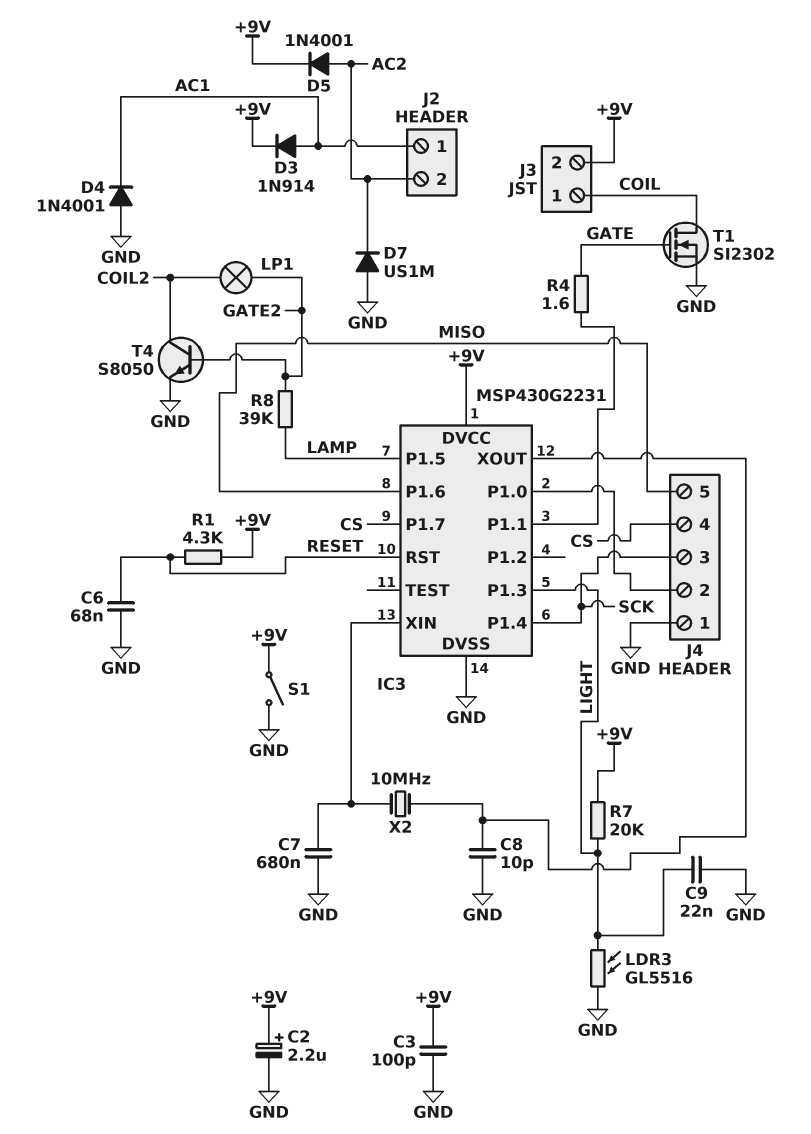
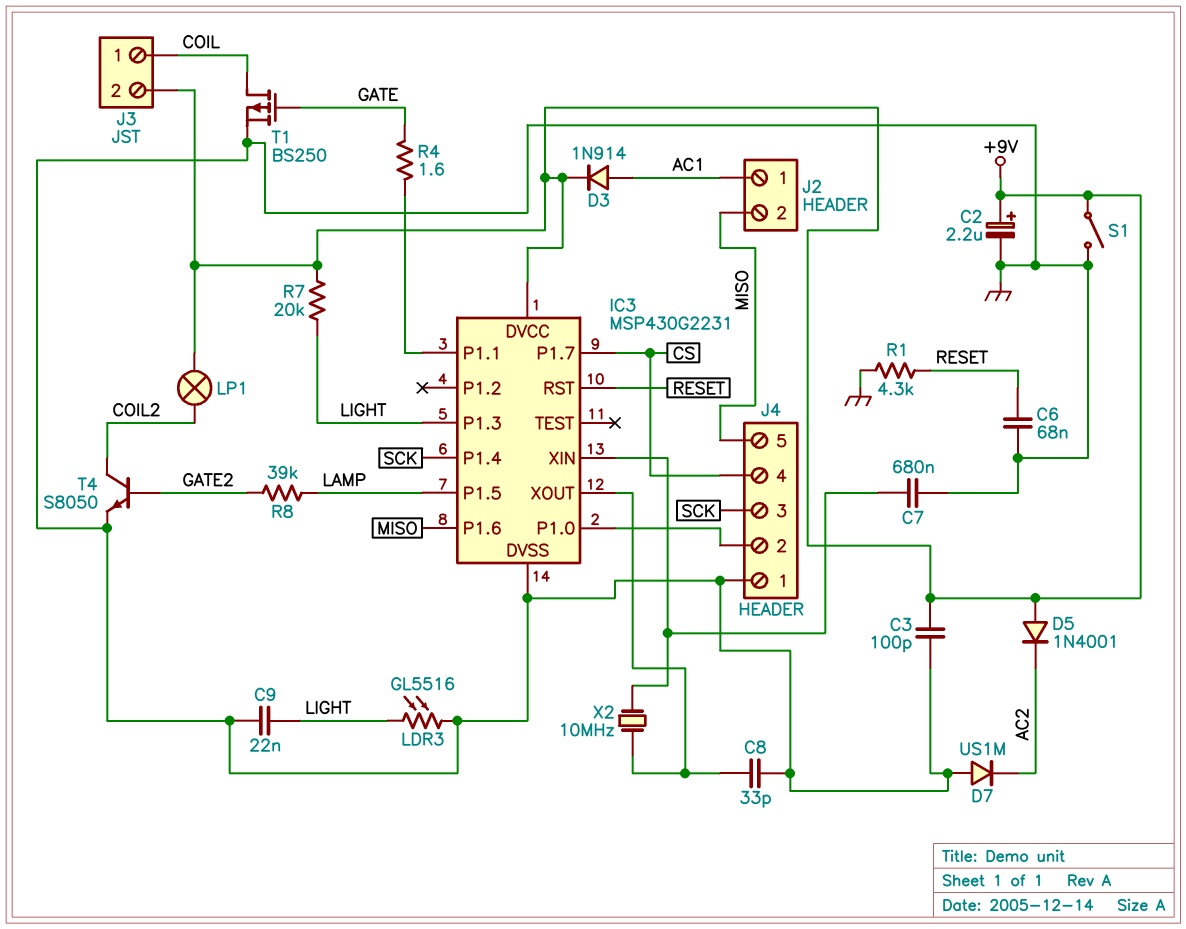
C8: 10pF (GND, IC3/XOUT) -> 33pF (GND, IC3/XOUT)
D4: diode 1N4001 (A GND, K AC1) -> none
D5: diode 1N4001 (A AC2, K +9V) -> diode 1N4001 (A +9V, K AC2)
J2 pin 2: AC2 -> MISO
LP1: lamp (COIL2, GATE2) -> lamp (+9V, COIL2)
R1: 4.3k (+9V, RESET) -> 4.3k (GND, RESET)
T1: NMOS SI2302 (G GATE, D COIL, S GND) -> PMOS BS250 (G GATE, D COIL, S GND)

